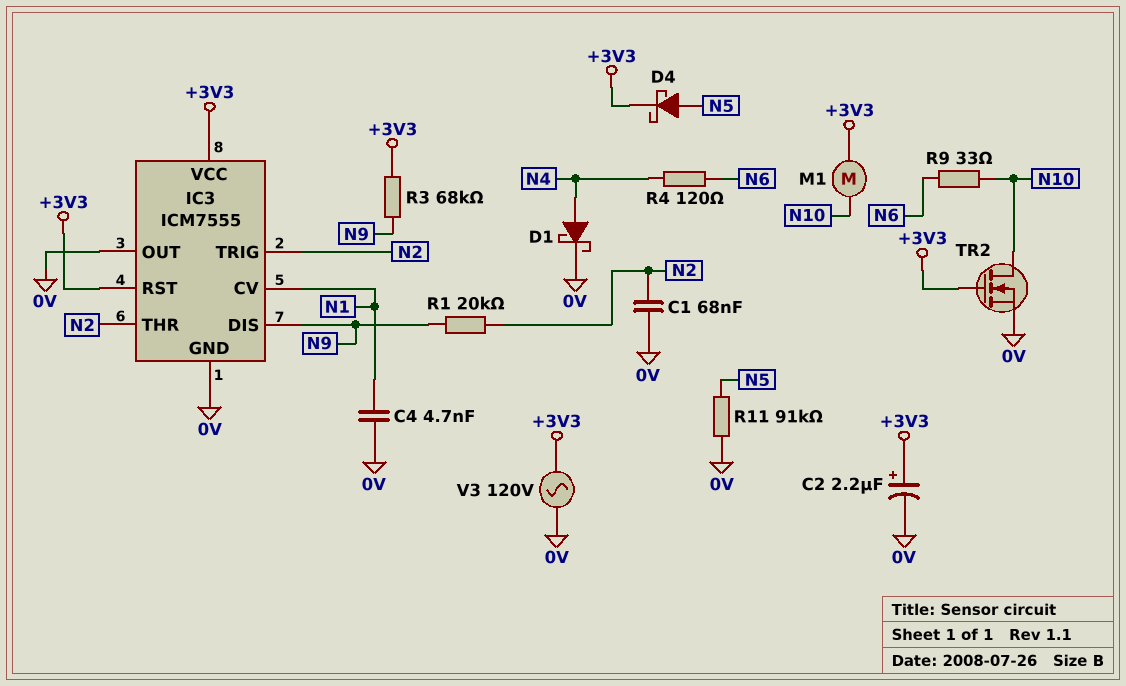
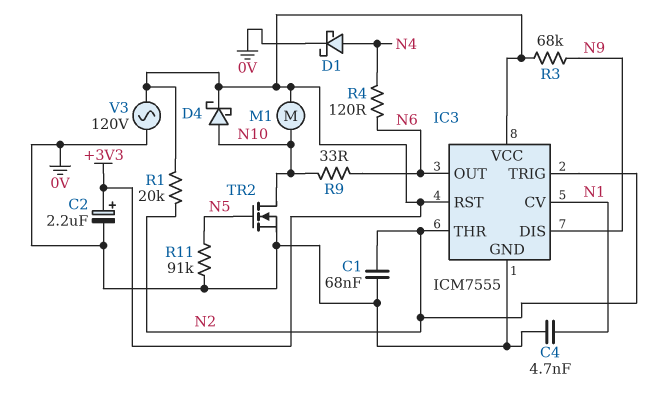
D4: schottky (A N5, K +3V3) -> schottky (A N10, K +3V3)
IC3 pin OUT: 0V -> N6
R1: 20k (N2, N9) -> 20k (+3V3, N2)
TR2: NMOS (G +3V3, D N10, S 0V) -> NMOS (G N5, D N10, S 0V)

